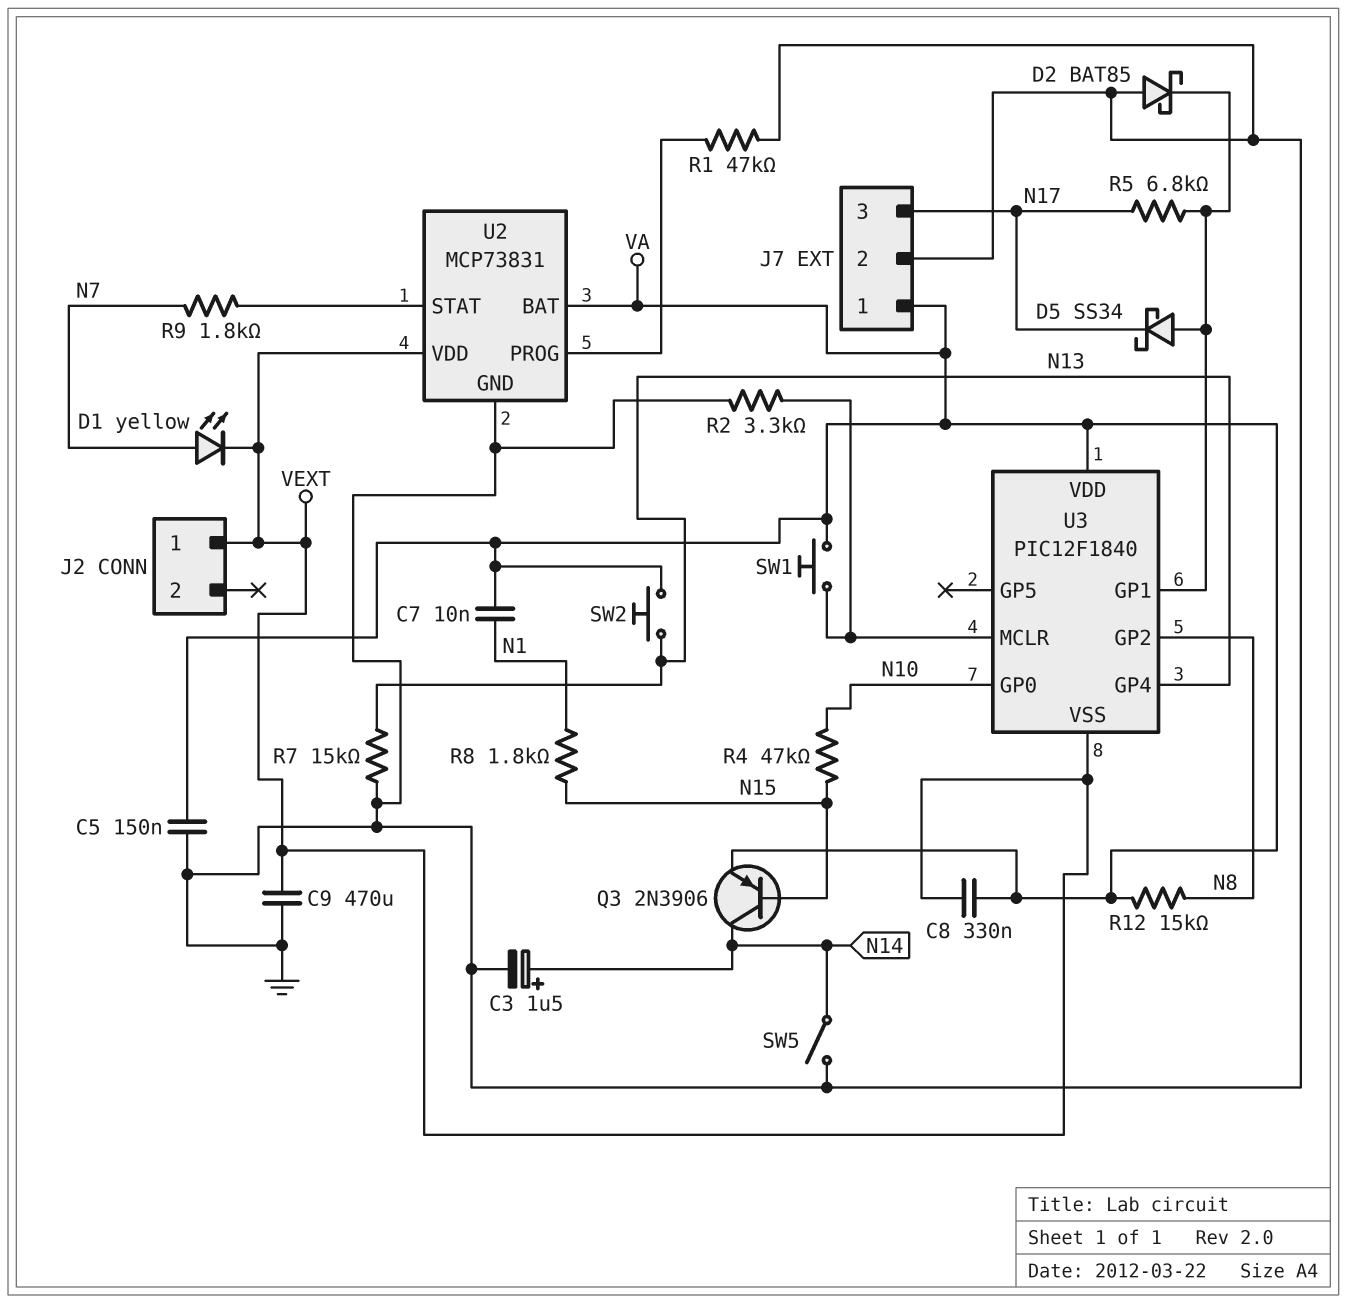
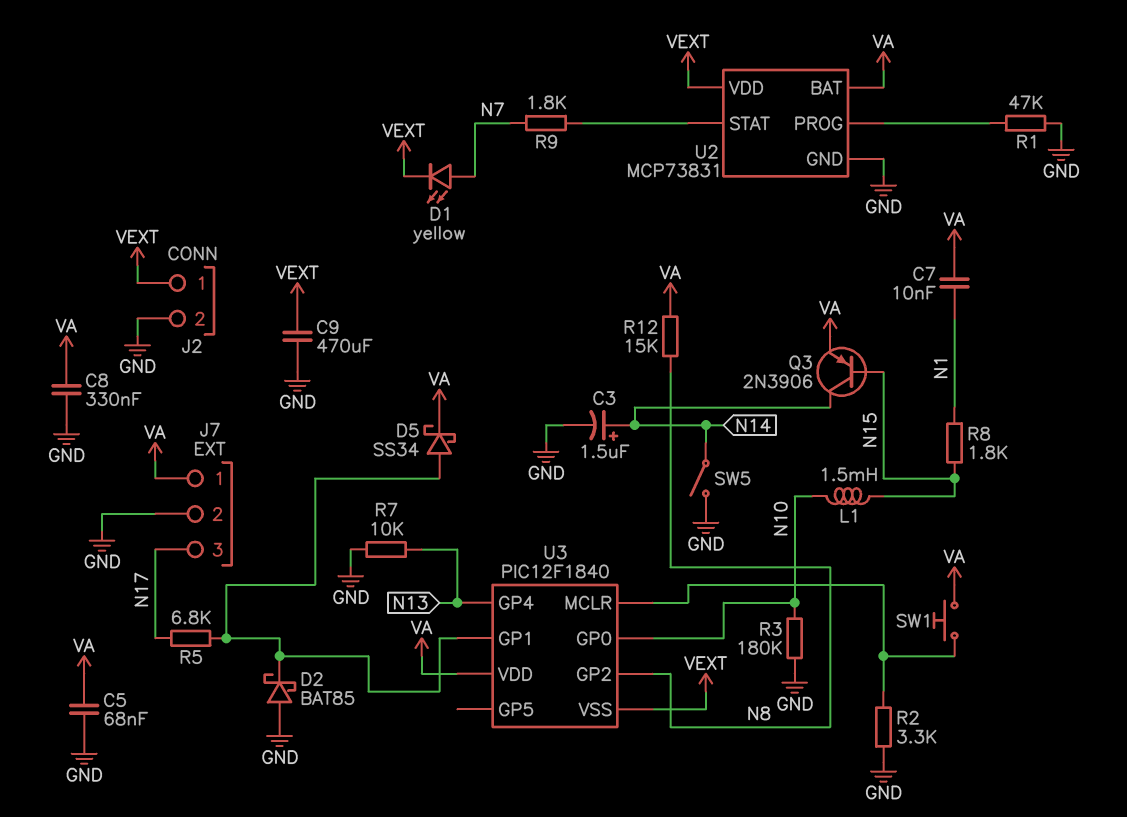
C5: 150nF (GND, VA) -> 68nF (GND, VA)
C8: 330nF (VA, VEXT) -> 330nF (GND, VA)
D5: schottky SS34 (A U3/GP1, K N17) -> schottky SS34 (A U3/GP1, K VA)
J2 pin 2: none -> GND
L1: none -> 1.5mH (N10, N15)
R3: none -> 180k (GND, N10)
R4: 47k (N10, N15) -> none
R7: 15k (GND, N13) -> 10k (GND, N13)
SW2: button (N13, VA) -> none

